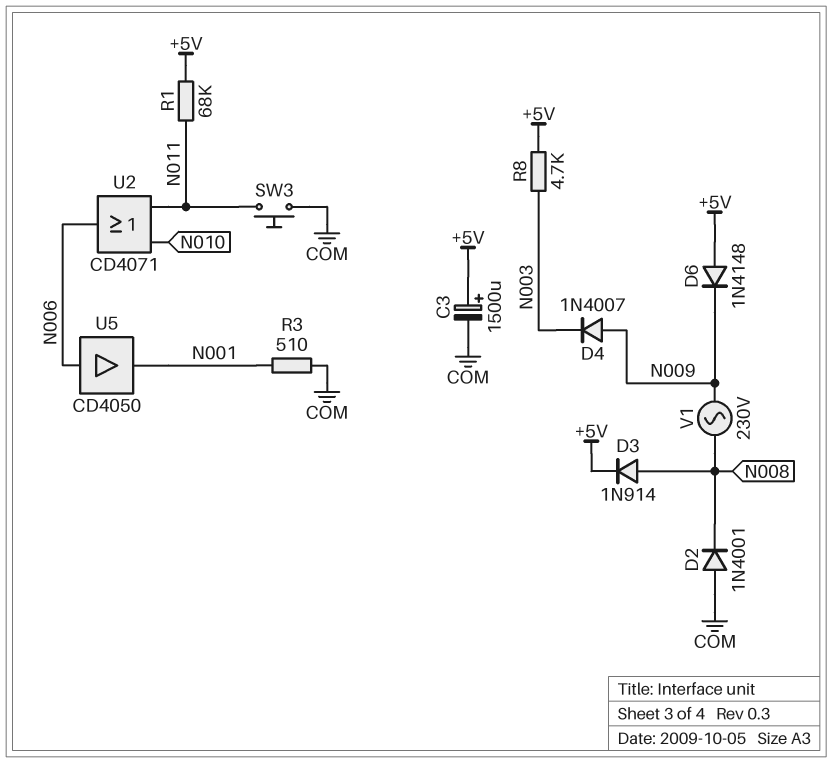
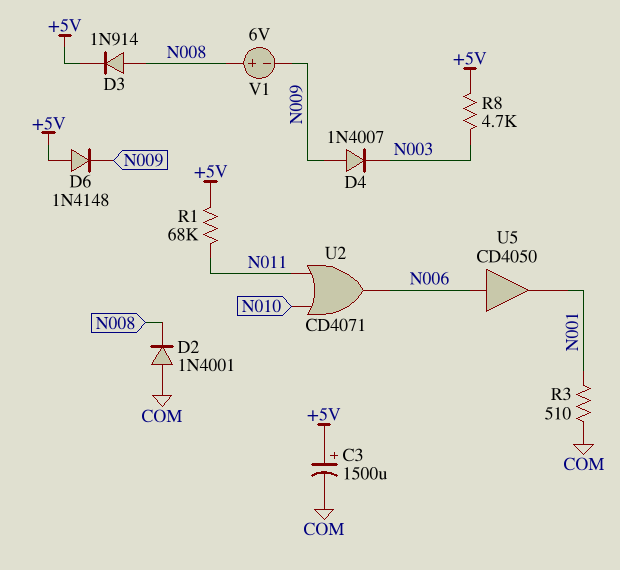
SW3: button (COM, N011) -> none
V1: AC 230V (N008, N009) -> 6V (plus N008, minus N009)

